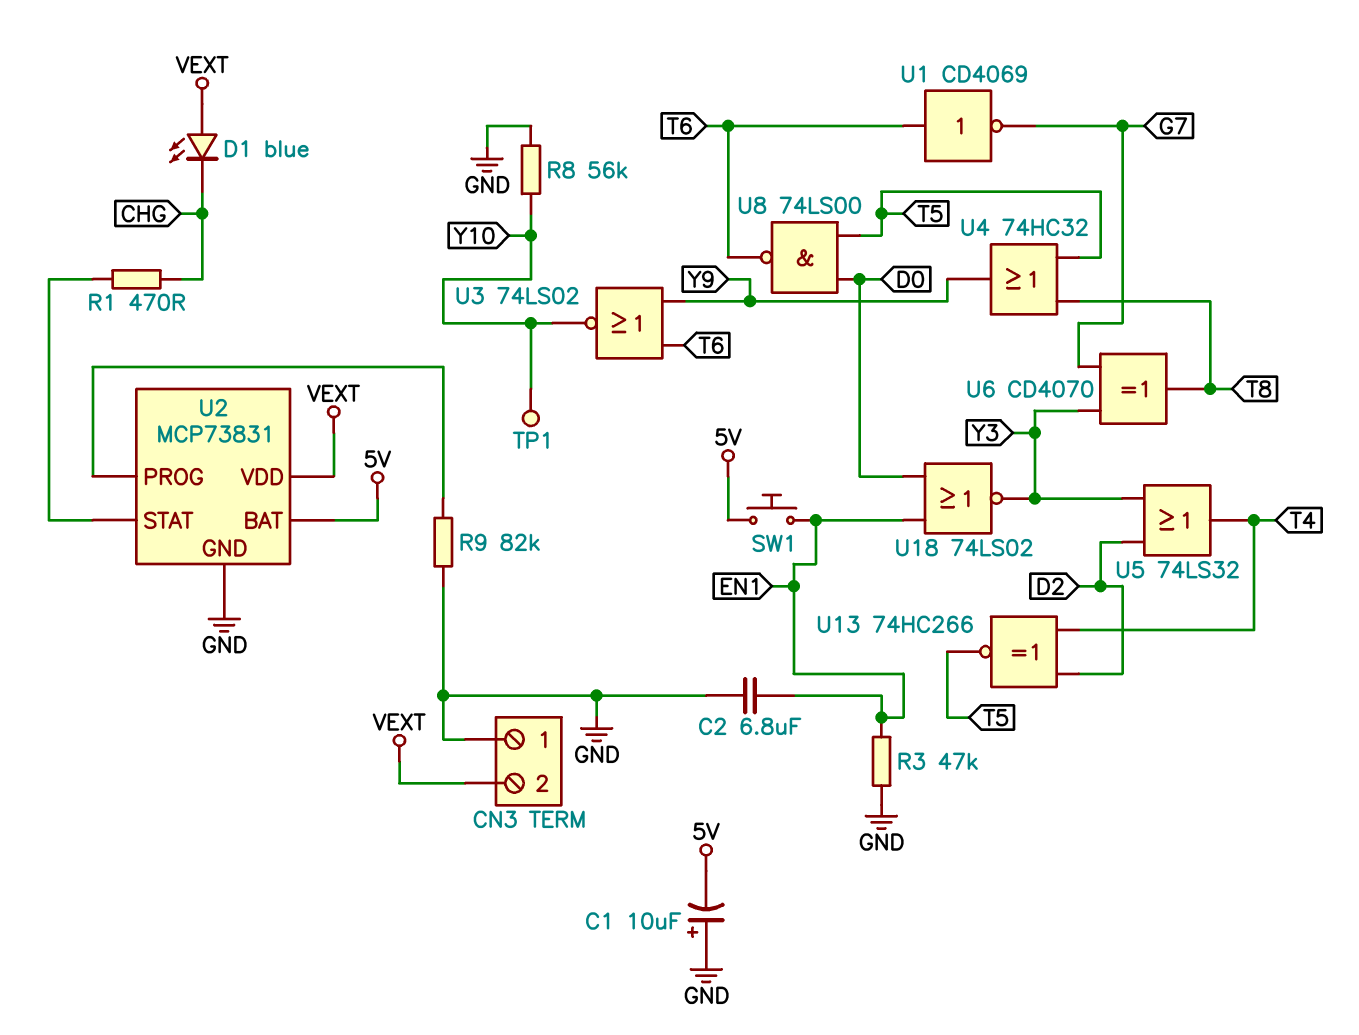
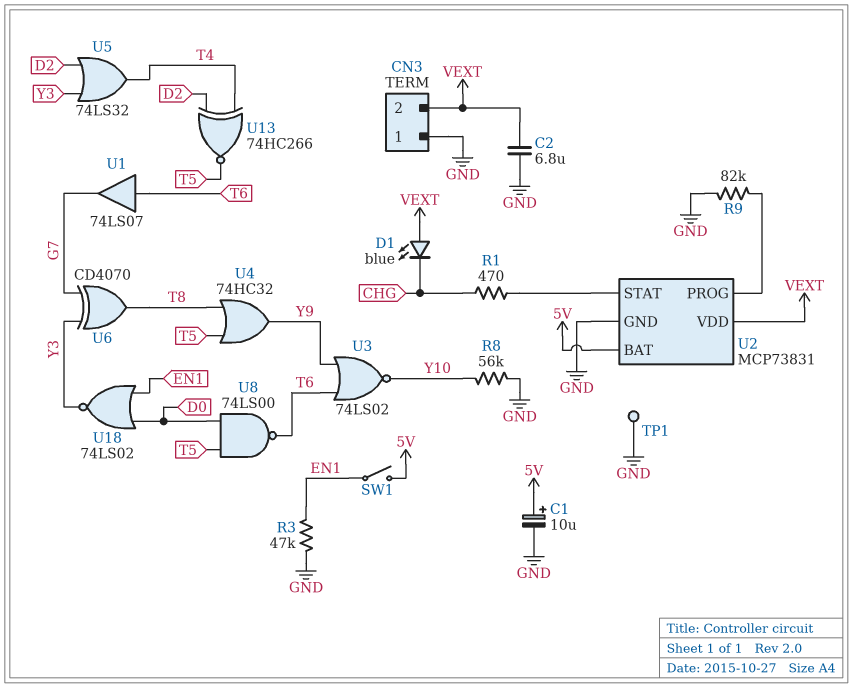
C1: 10uF (plus GND, minus 5V) -> 10uF (plus 5V, minus GND)
C2: 6.8uF (EN1, GND) -> 6.8uF (GND, VEXT)
SW1: button (5V, EN1) -> switch (5V, EN1)
TP1: test point (Y10) -> test point (GND)
U1: NOT CD4069 (in T6, out G7) -> buffer 74LS07 (in T6, out G7)

